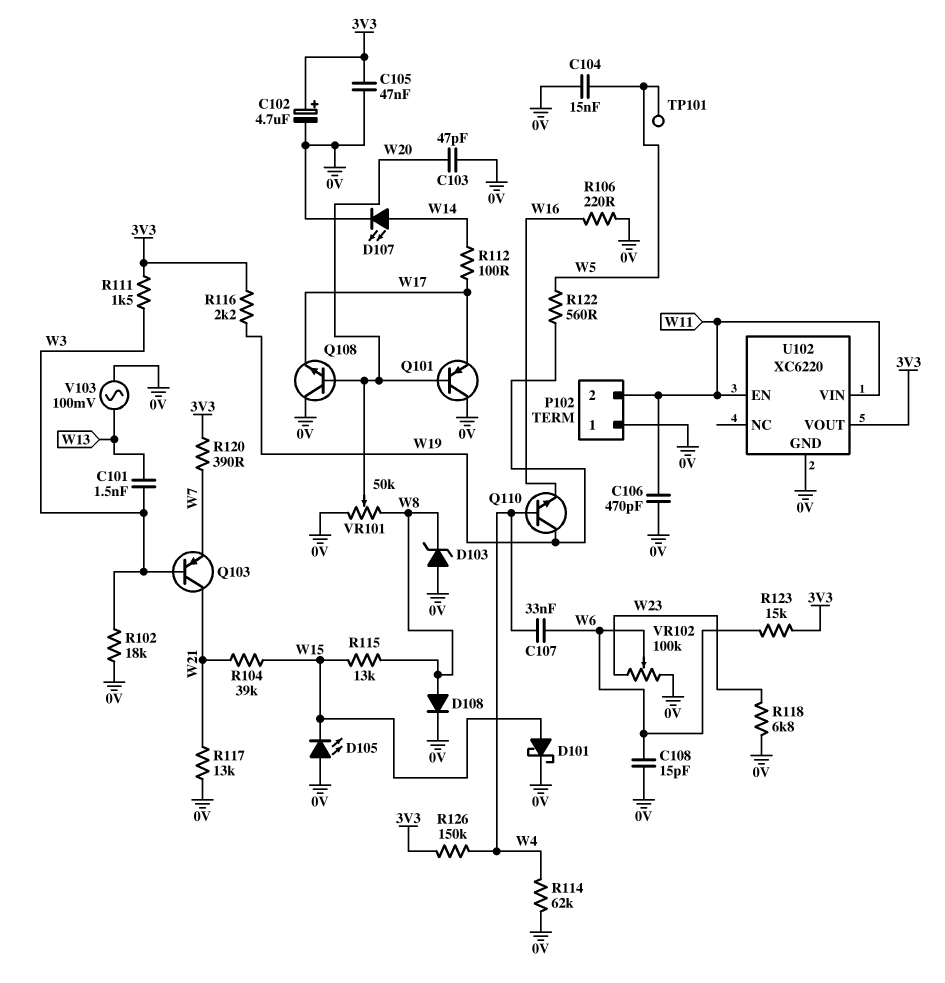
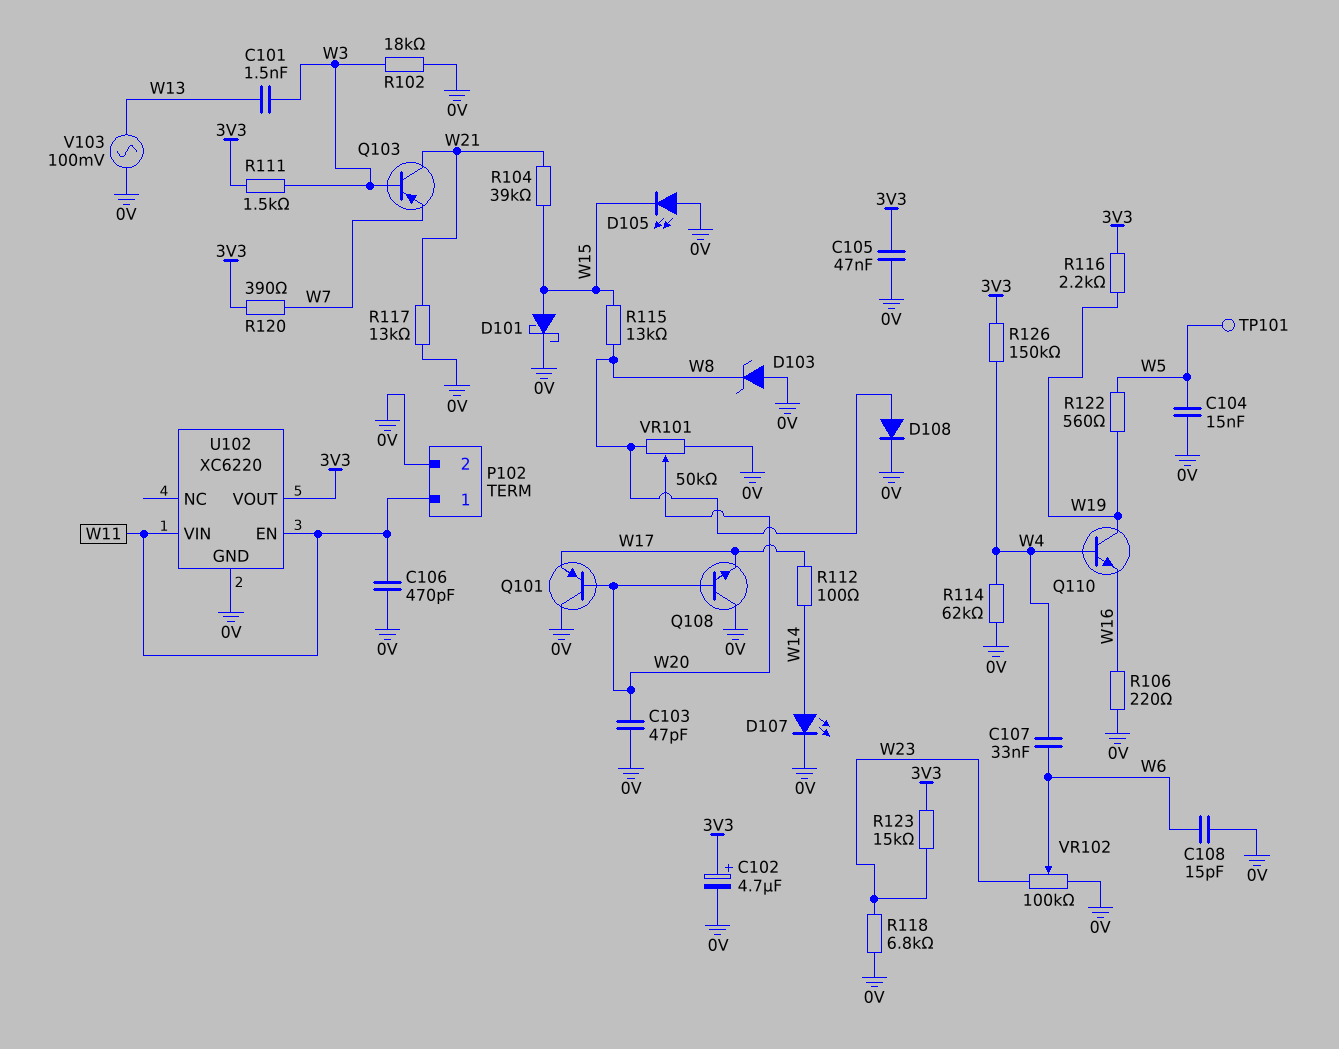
P102 pin 1: 0V -> W11
P102 pin 2: W11 -> 0V
R123: 15k (3V3, W6) -> 15k (3V3, W23)

